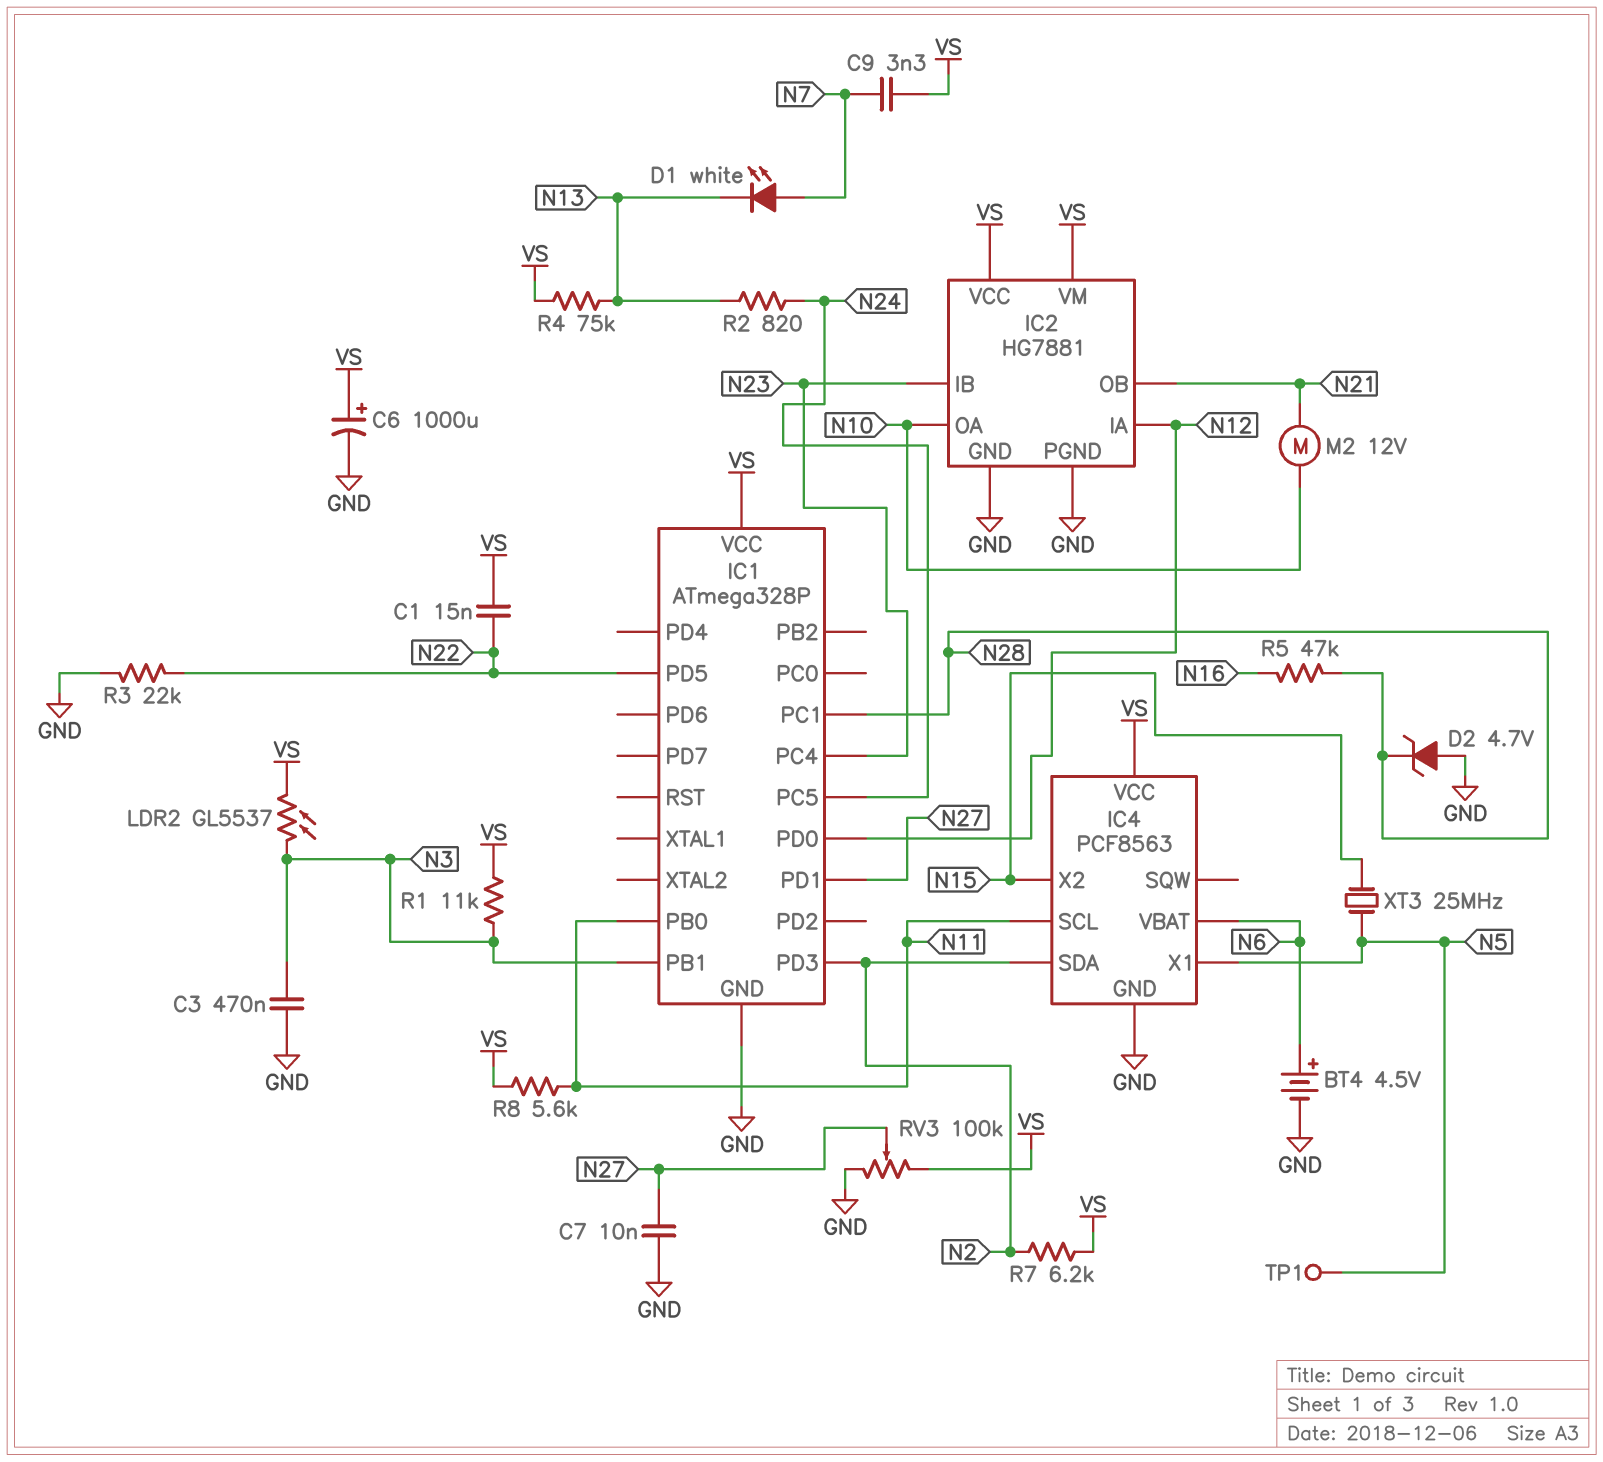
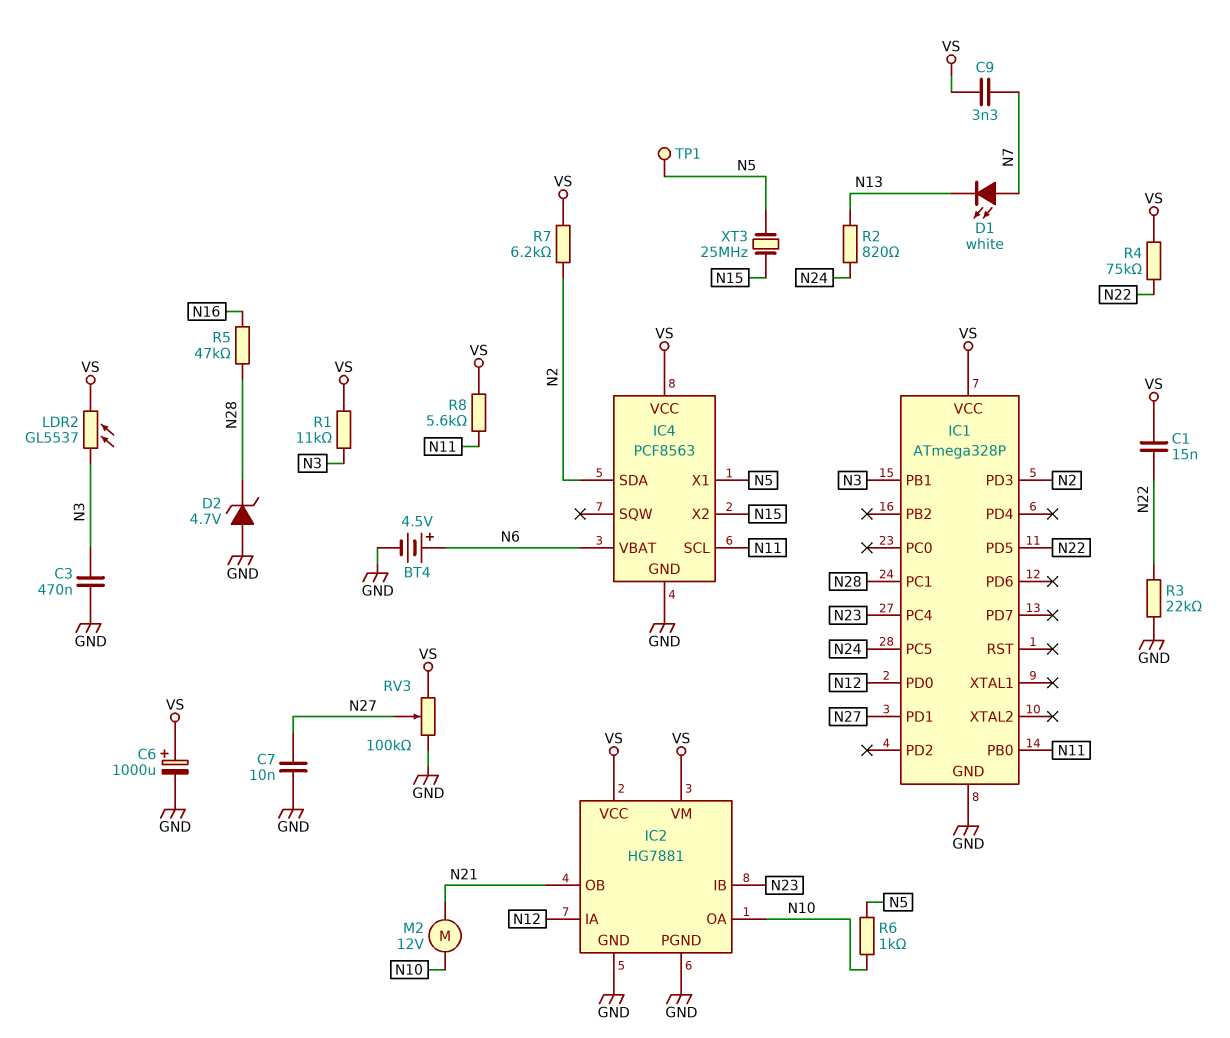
R4: 75k (N13, VS) -> 75k (N22, VS)
R6: none -> 1k (N5, N10)

